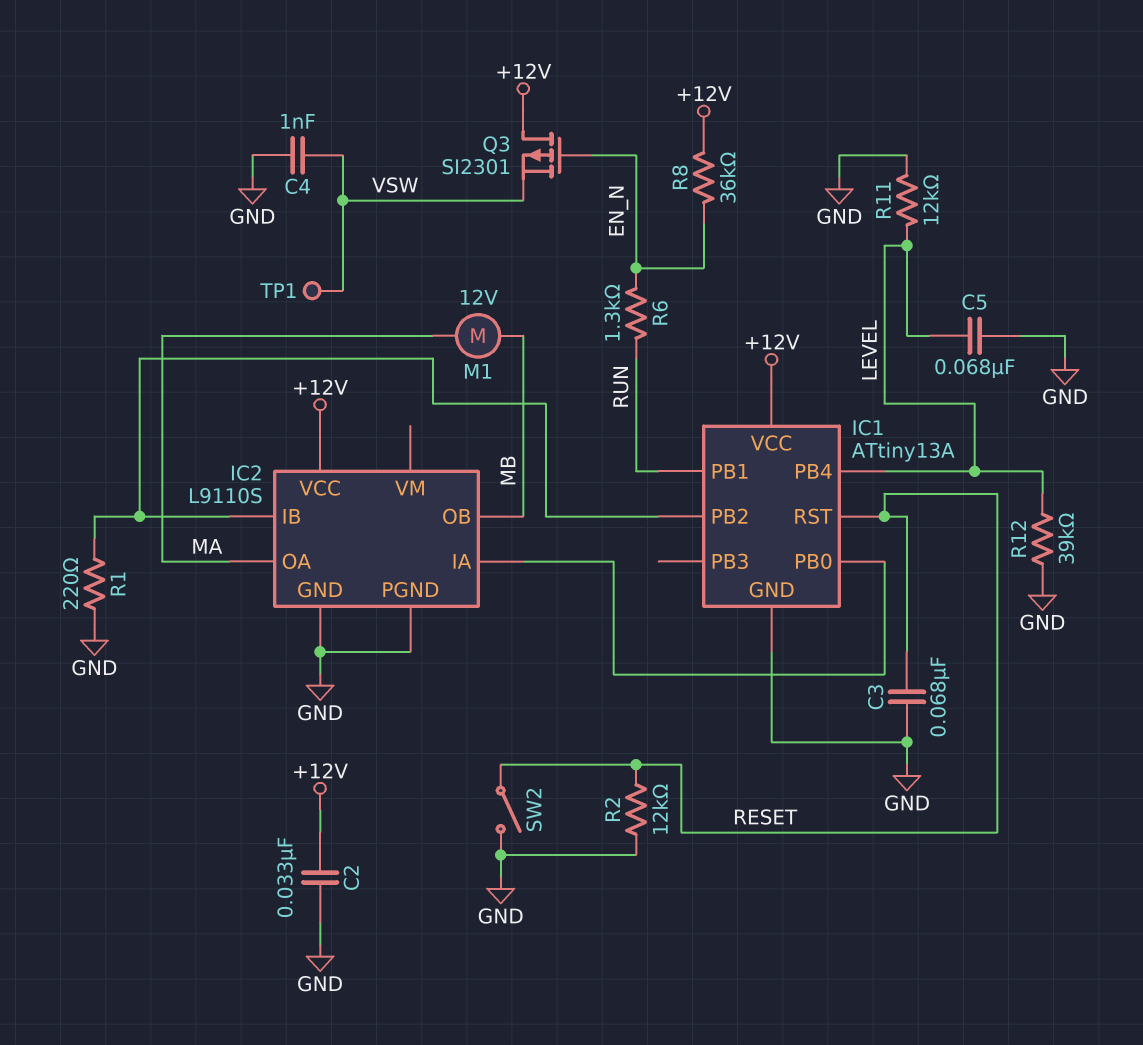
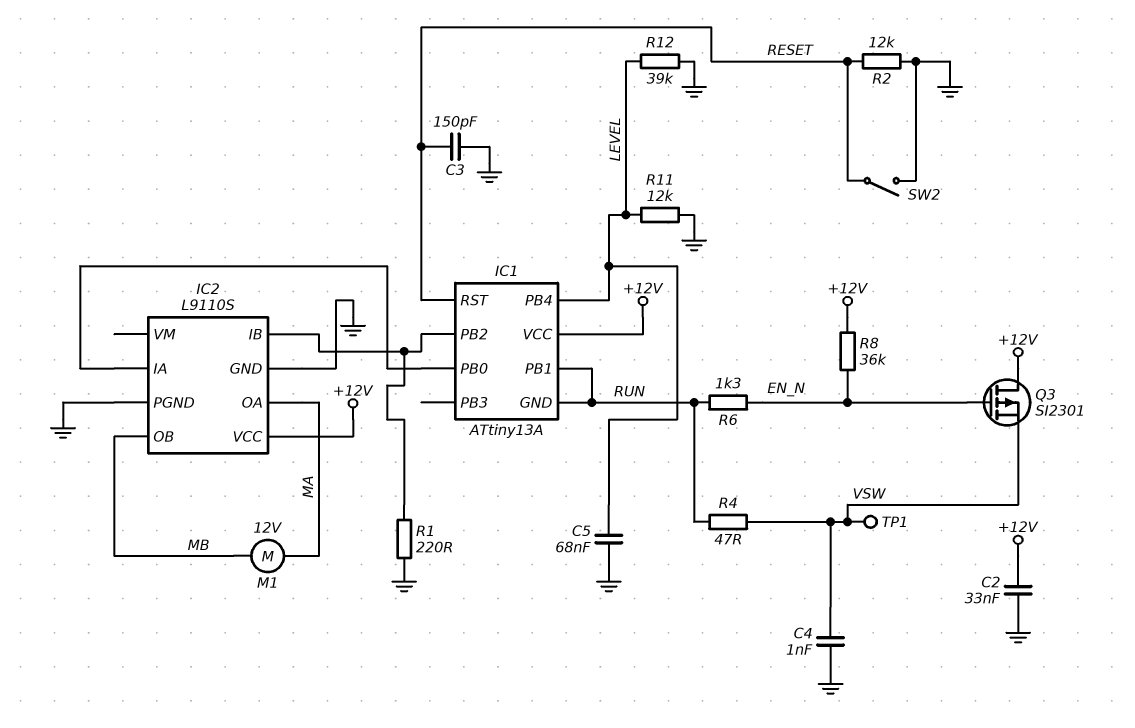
C3: 68nF (GND, RESET) -> 150pF (GND, RESET)
IC1 pin GND: GND -> RUN
R4: none -> 47 (RUN, VSW)

